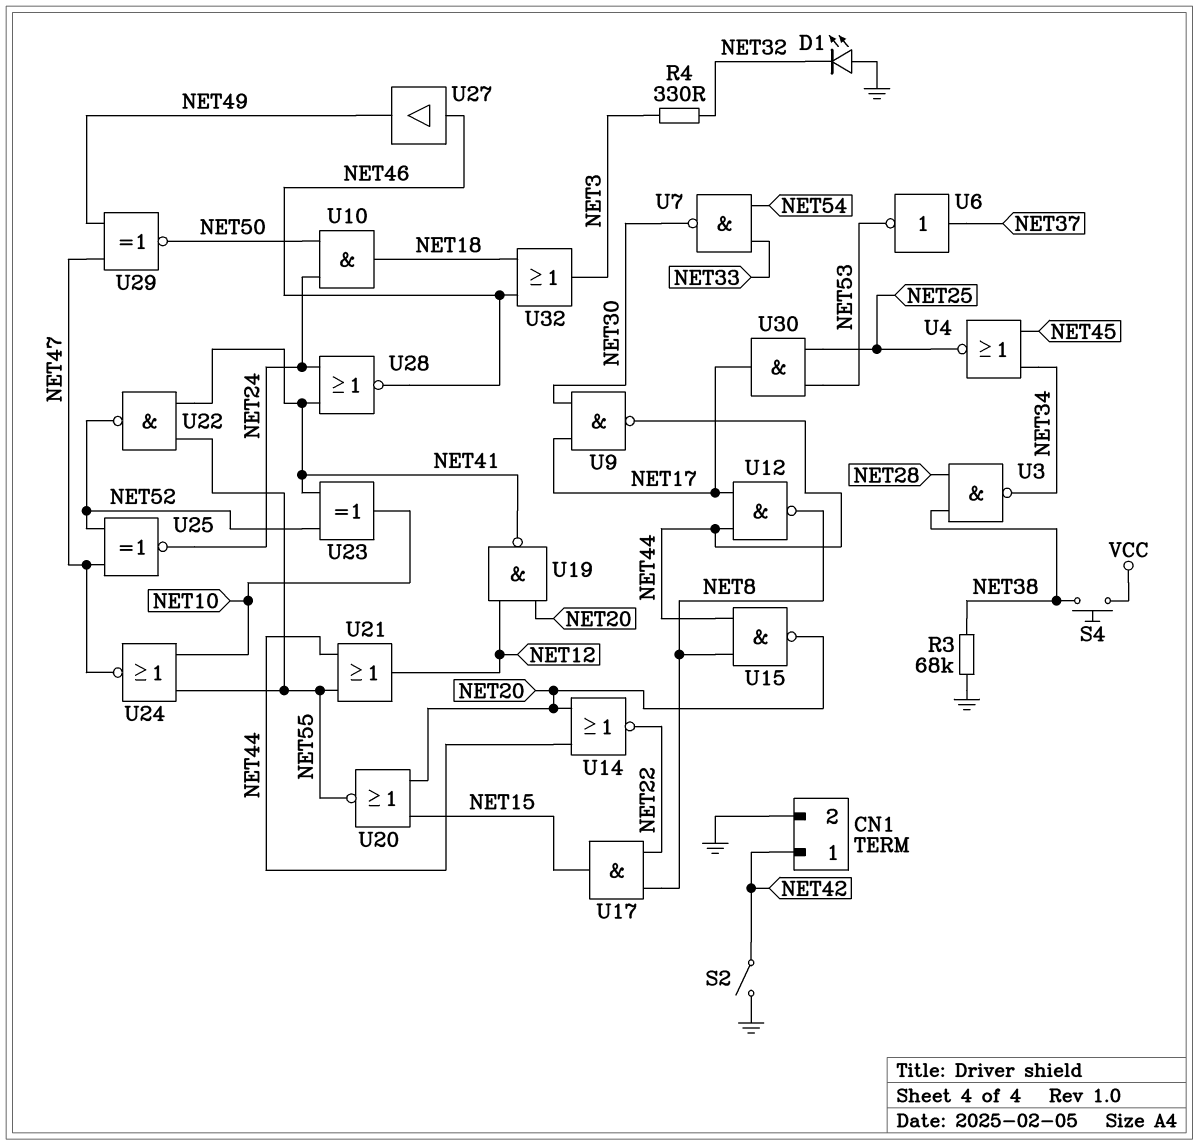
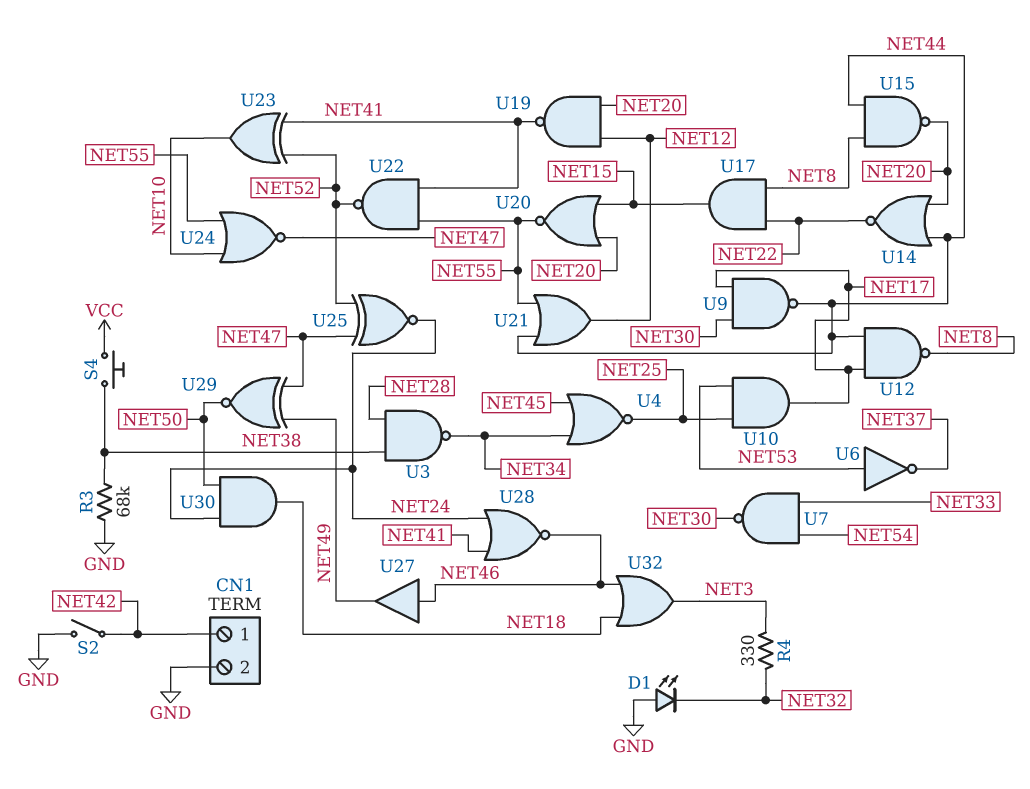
U6: NOT (in NET37, out NET53) -> NOT (in NET53, out NET37)
U10: AND (in NET24, in NET50, out NET18) -> AND (in NET25, in NET53, out NET17)
U30: AND (in NET25, in NET53, out NET17) -> AND (in NET24, in NET50, out NET18)

